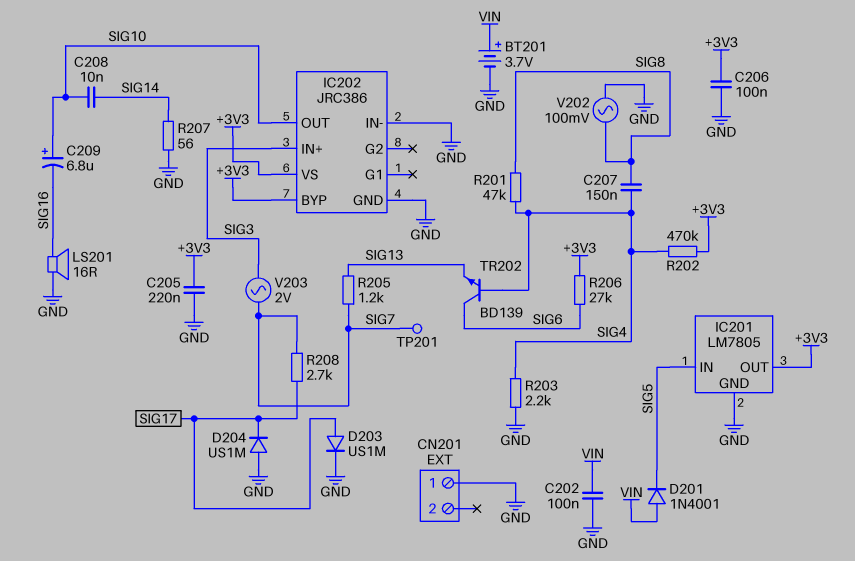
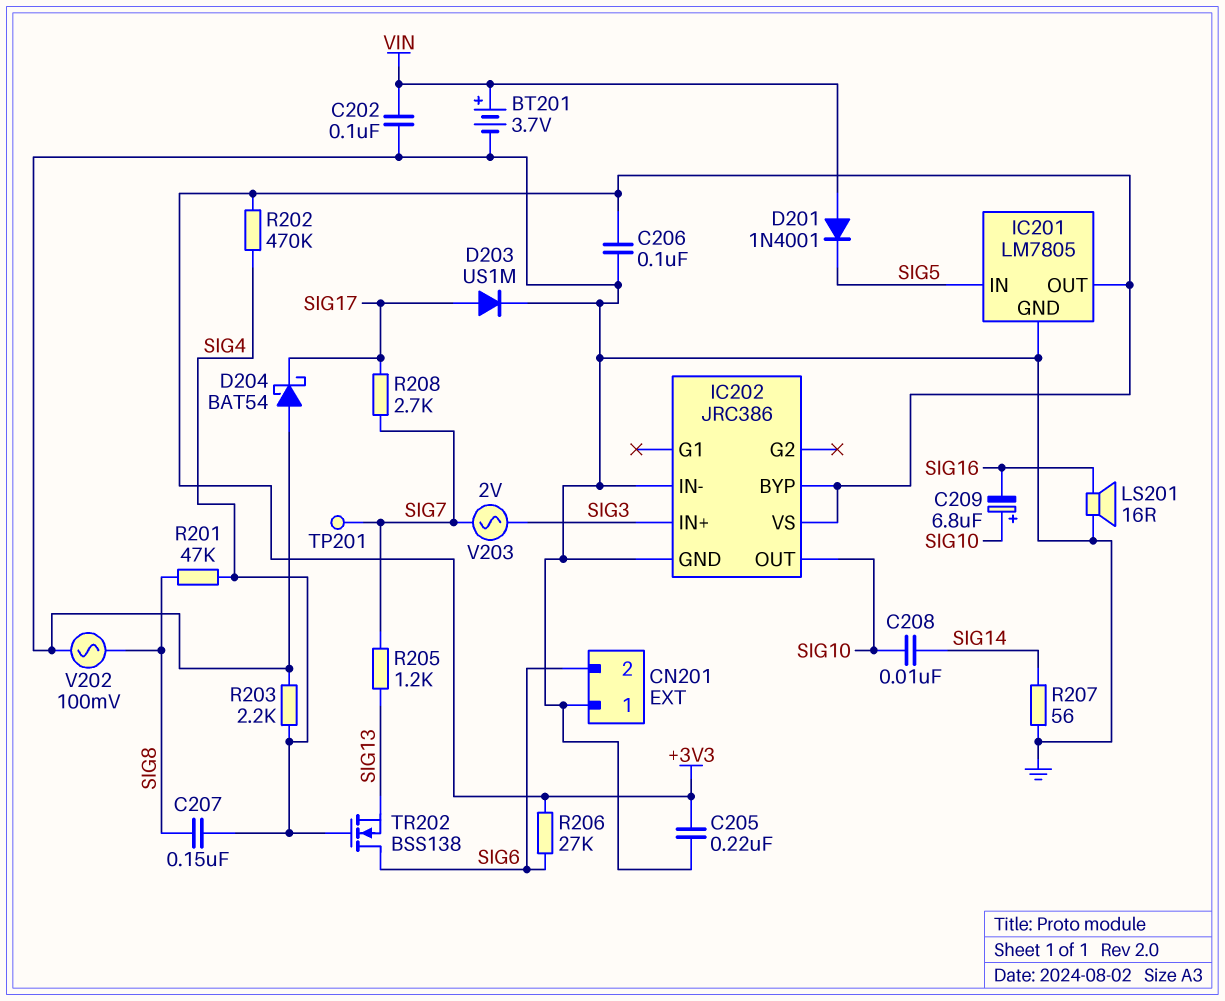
CN201 pin 2: none -> SIG6
D204: diode US1M (A GND, K SIG17) -> schottky BAT54 (A GND, K SIG17)
TR202: NPN BD139 (B SIG4, C SIG6, E SIG13) -> NMOS BSS138 (G SIG4, D SIG6, S SIG13)

